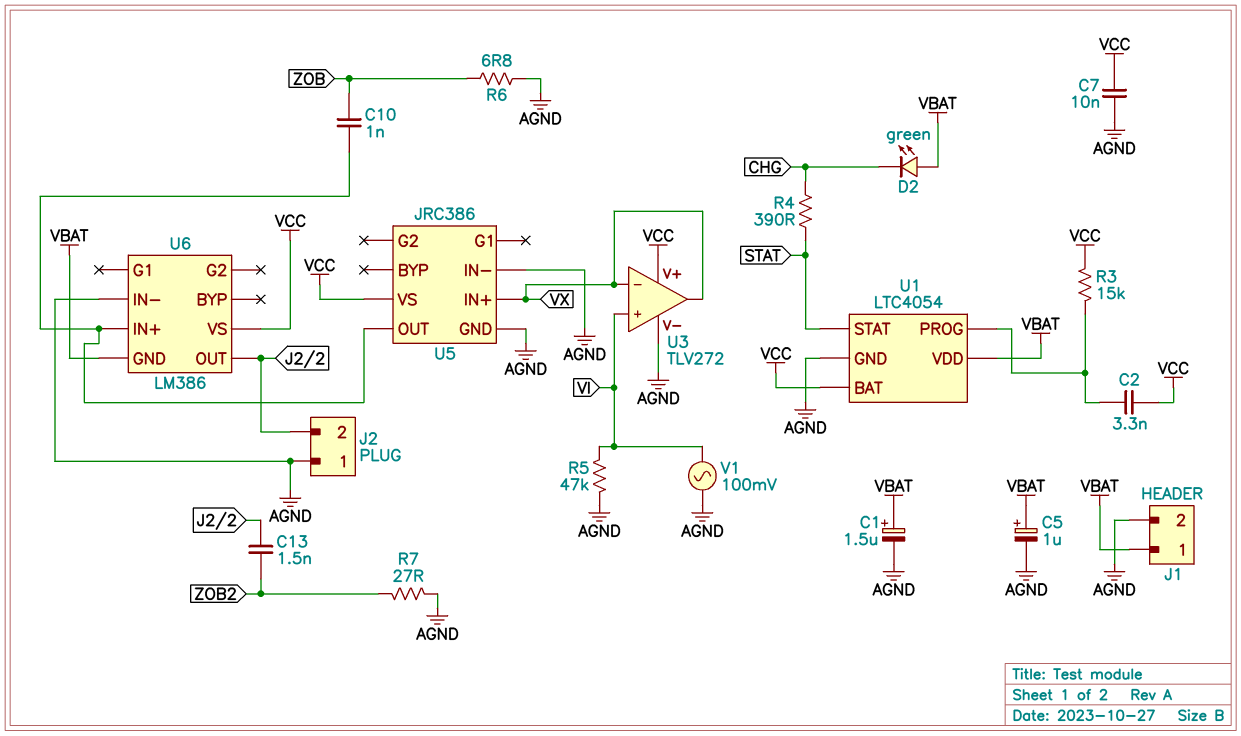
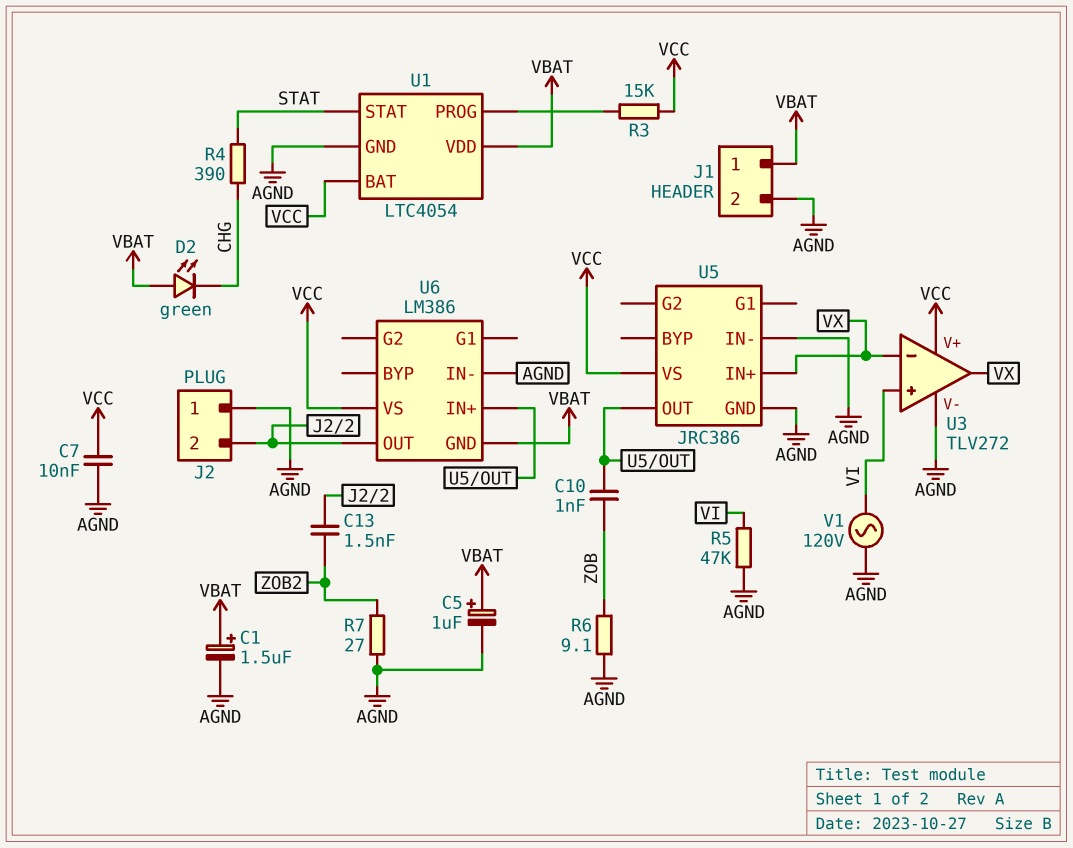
C2: 3.3nF (U1/PROG, VCC) -> none
R6: 6.8 (AGND, ZOB) -> 9.1 (AGND, ZOB)
V1: AC 100mV (AGND, VI) -> AC 120V (AGND, VI)

